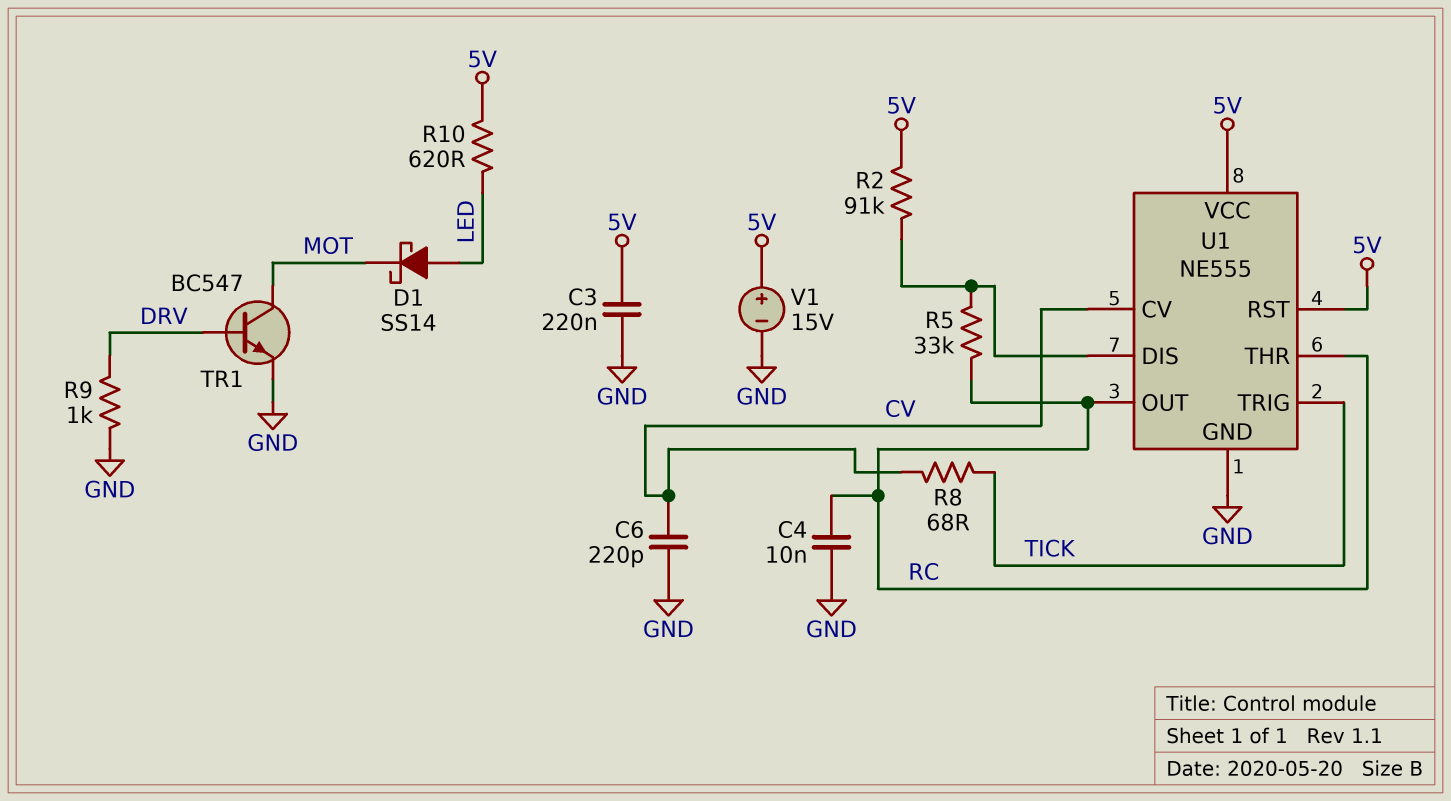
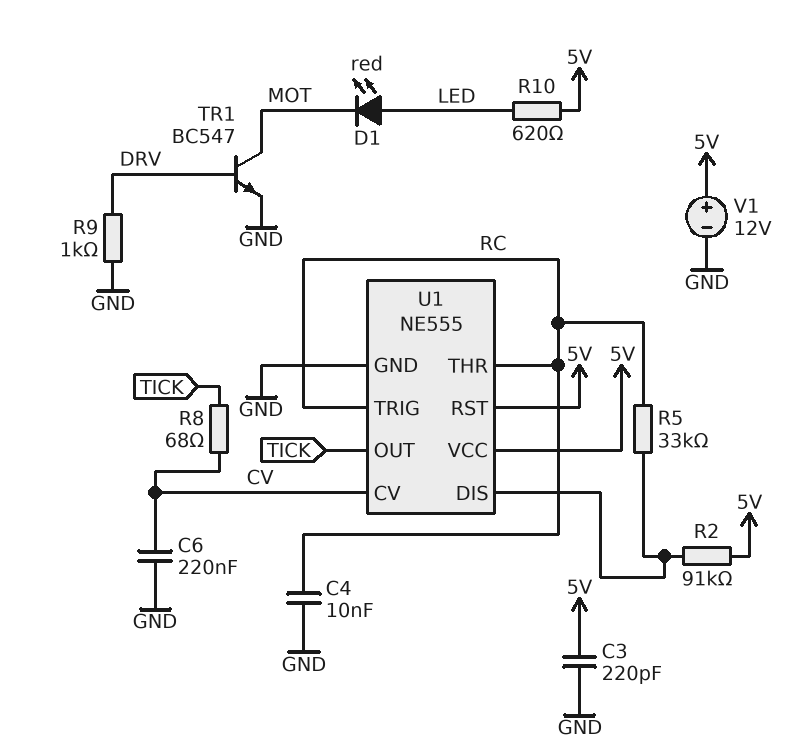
C3: 220nF (5V, GND) -> 220pF (5V, GND)
C6: 220pF (CV, GND) -> 220nF (CV, GND)
D1: schottky SS14 (A LED, K MOT) -> LED red (A LED, K MOT)
U1 pin OUT: RC -> TICK
U1 pin TRIG: TICK -> RC
V1: 15V (plus 5V, minus GND) -> 12V (plus 5V, minus GND)

